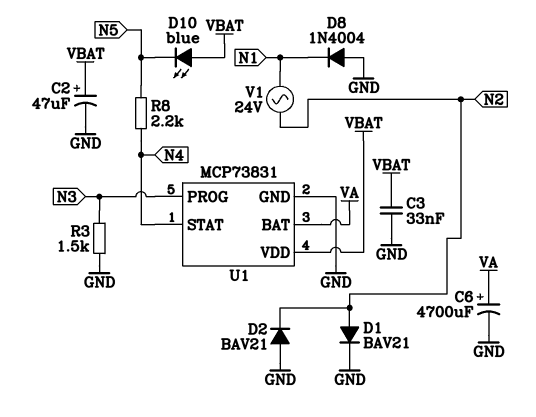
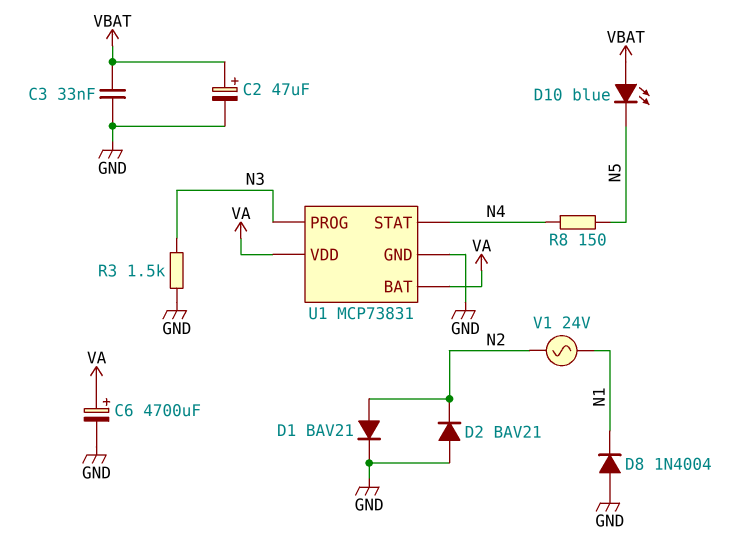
R8: 2.2k (N4, N5) -> 150 (N4, N5)
U1 pin VDD: VBAT -> VA

